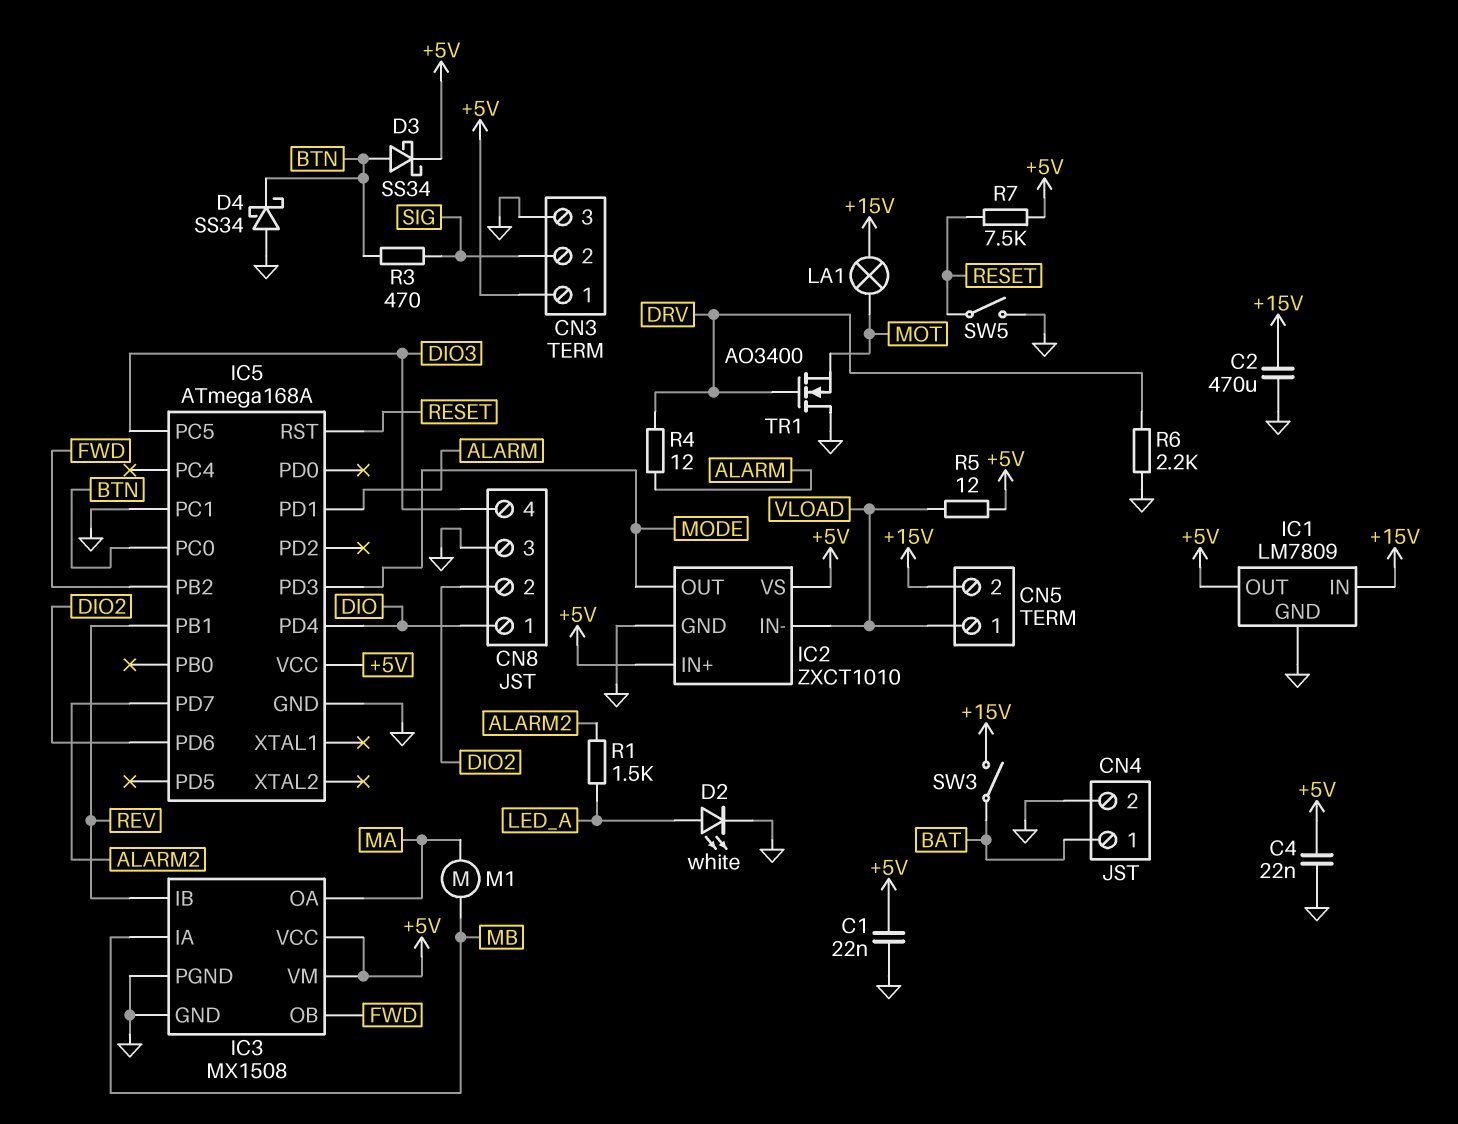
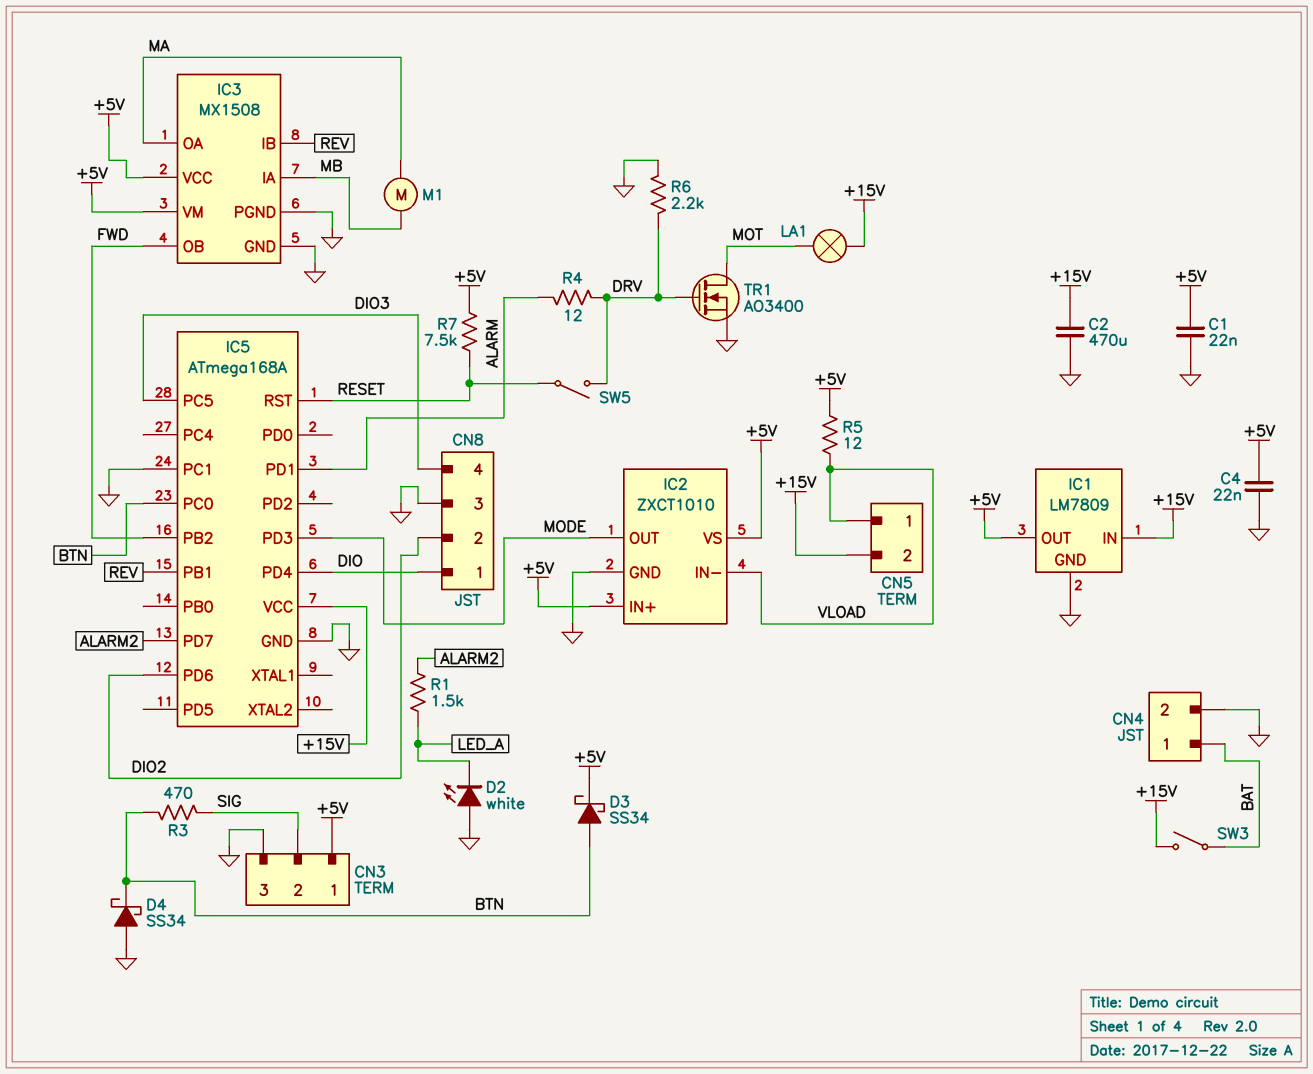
D2: LED white (A LED_A, K GND) -> LED white (A GND, K LED_A)
IC5 pin VCC: +5V -> +15V
SW5: switch (GND, RESET) -> switch (DRV, RESET)
TR1: NMOS AO3400 (G DRV, D GND, S MOT) -> NMOS AO3400 (G DRV, D MOT, S GND)

